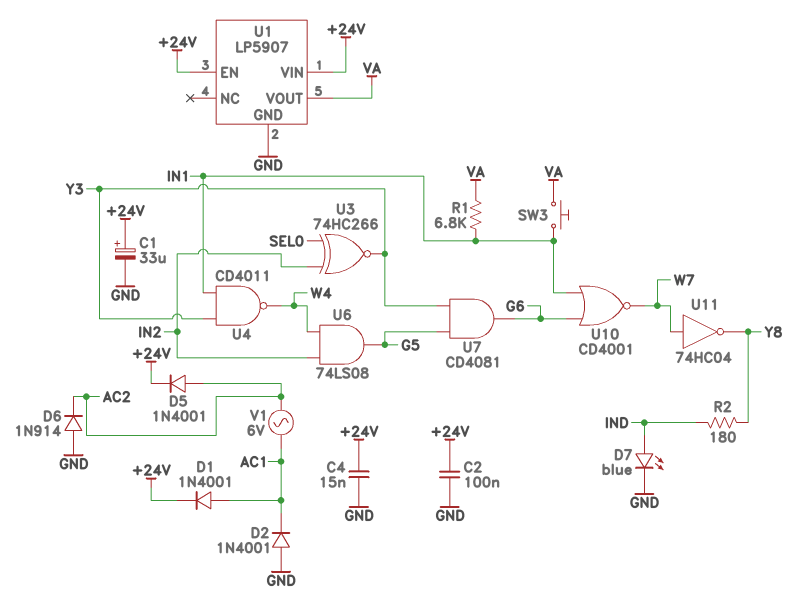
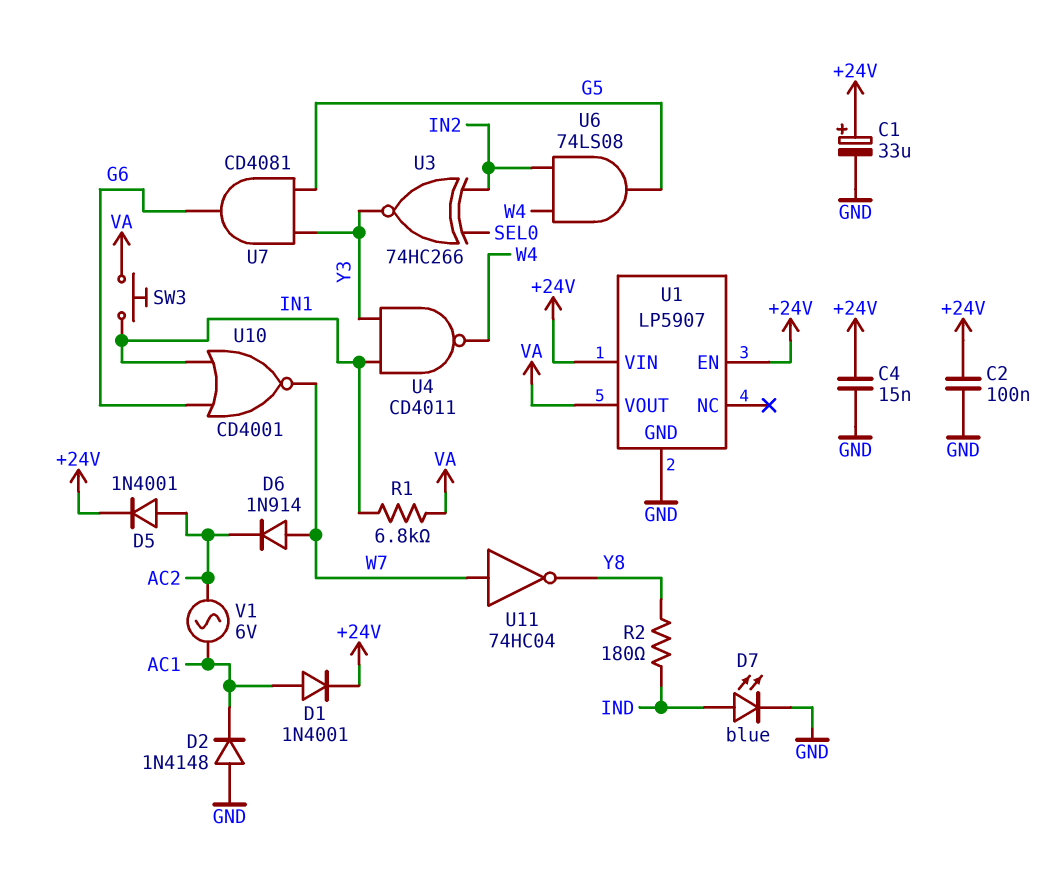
D2: diode 1N4001 (A GND, K AC1) -> diode 1N4148 (A GND, K AC1)
D6: diode 1N914 (A GND, K AC2) -> diode 1N914 (A W7, K AC2)

